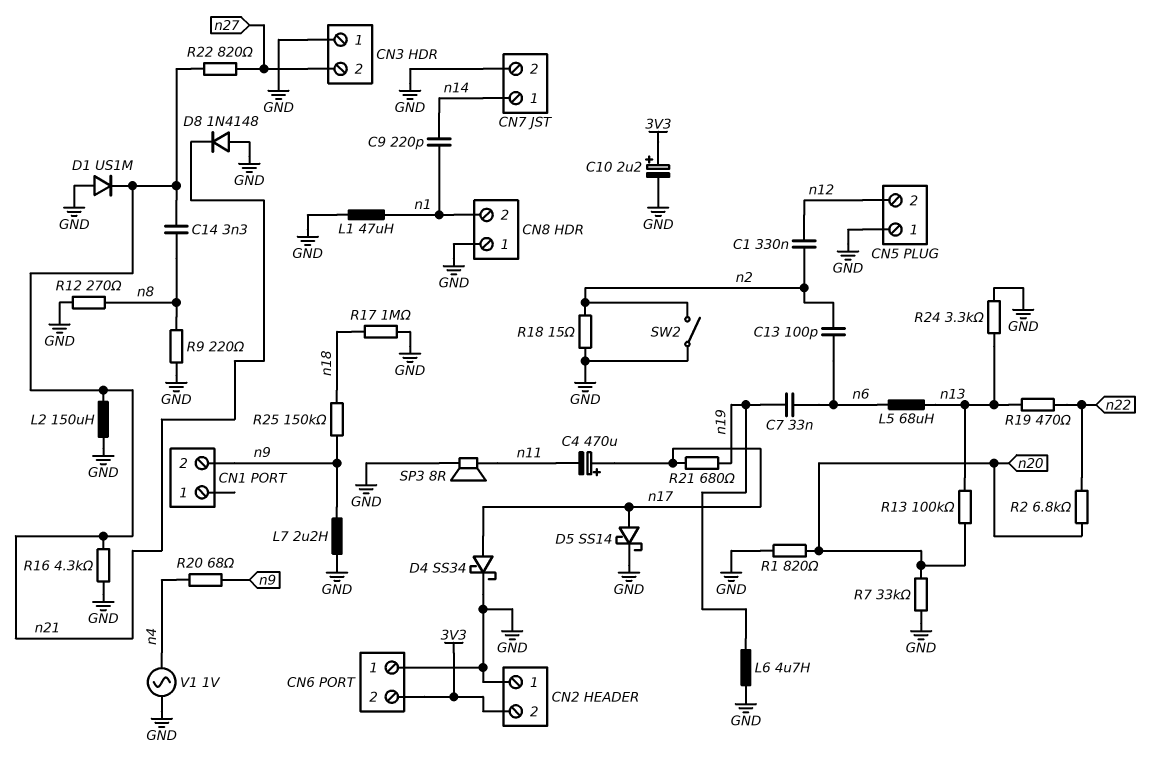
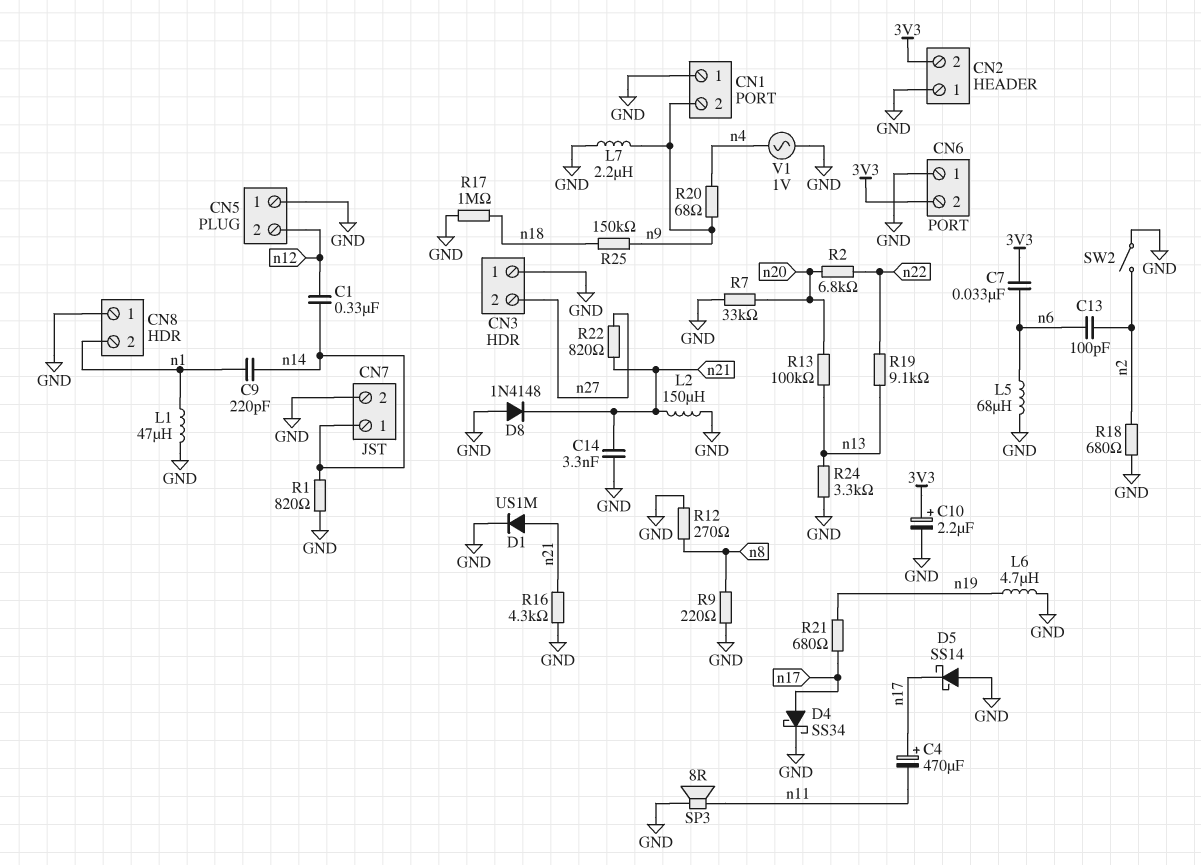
C1: 330nF (n2, n12) -> 330nF (n12, n14)
C7: 33nF (n6, n19) -> 33nF (3V3, n6)
C14: 3.3nF (n8, n21) -> 3.3nF (GND, n21)
CN1 pin 1: none -> GND
D1: diode US1M (A GND, K n21) -> diode US1M (A n21, K GND)
D5: schottky SS14 (A n17, K GND) -> schottky SS14 (A GND, K n17)
L5: 68uH (n6, n13) -> 68uH (GND, n6)
R1: 820 (GND, n20) -> 820 (GND, n14)
R18: 15 (GND, n2) -> 680 (GND, n2)
R19: 470 (n13, n22) -> 9.1k (n13, n22)

